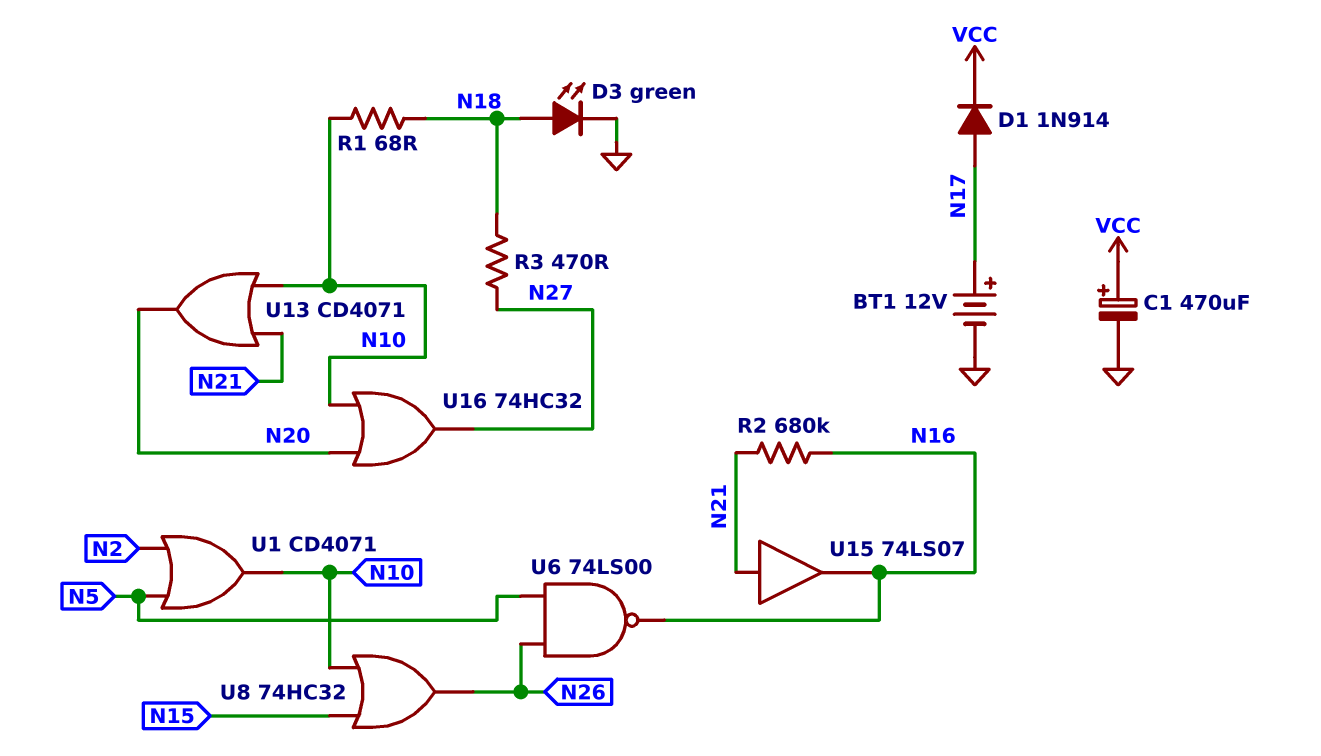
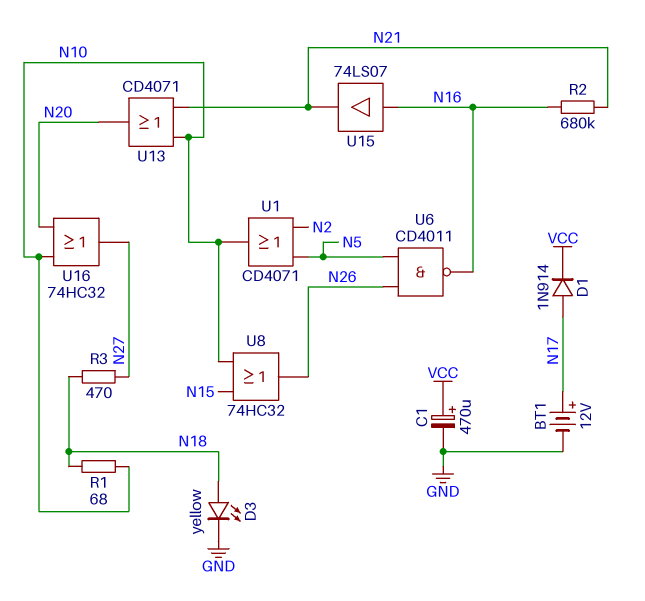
D3: LED green (A N18, K GND) -> LED yellow (A N18, K GND)
U6: NAND 74LS00 (in N5, in N26, out N16) -> NAND CD4011 (in N5, in N26, out N16)
U15: buffer 74LS07 (in N21, out N16) -> buffer 74LS07 (in N16, out N21)

